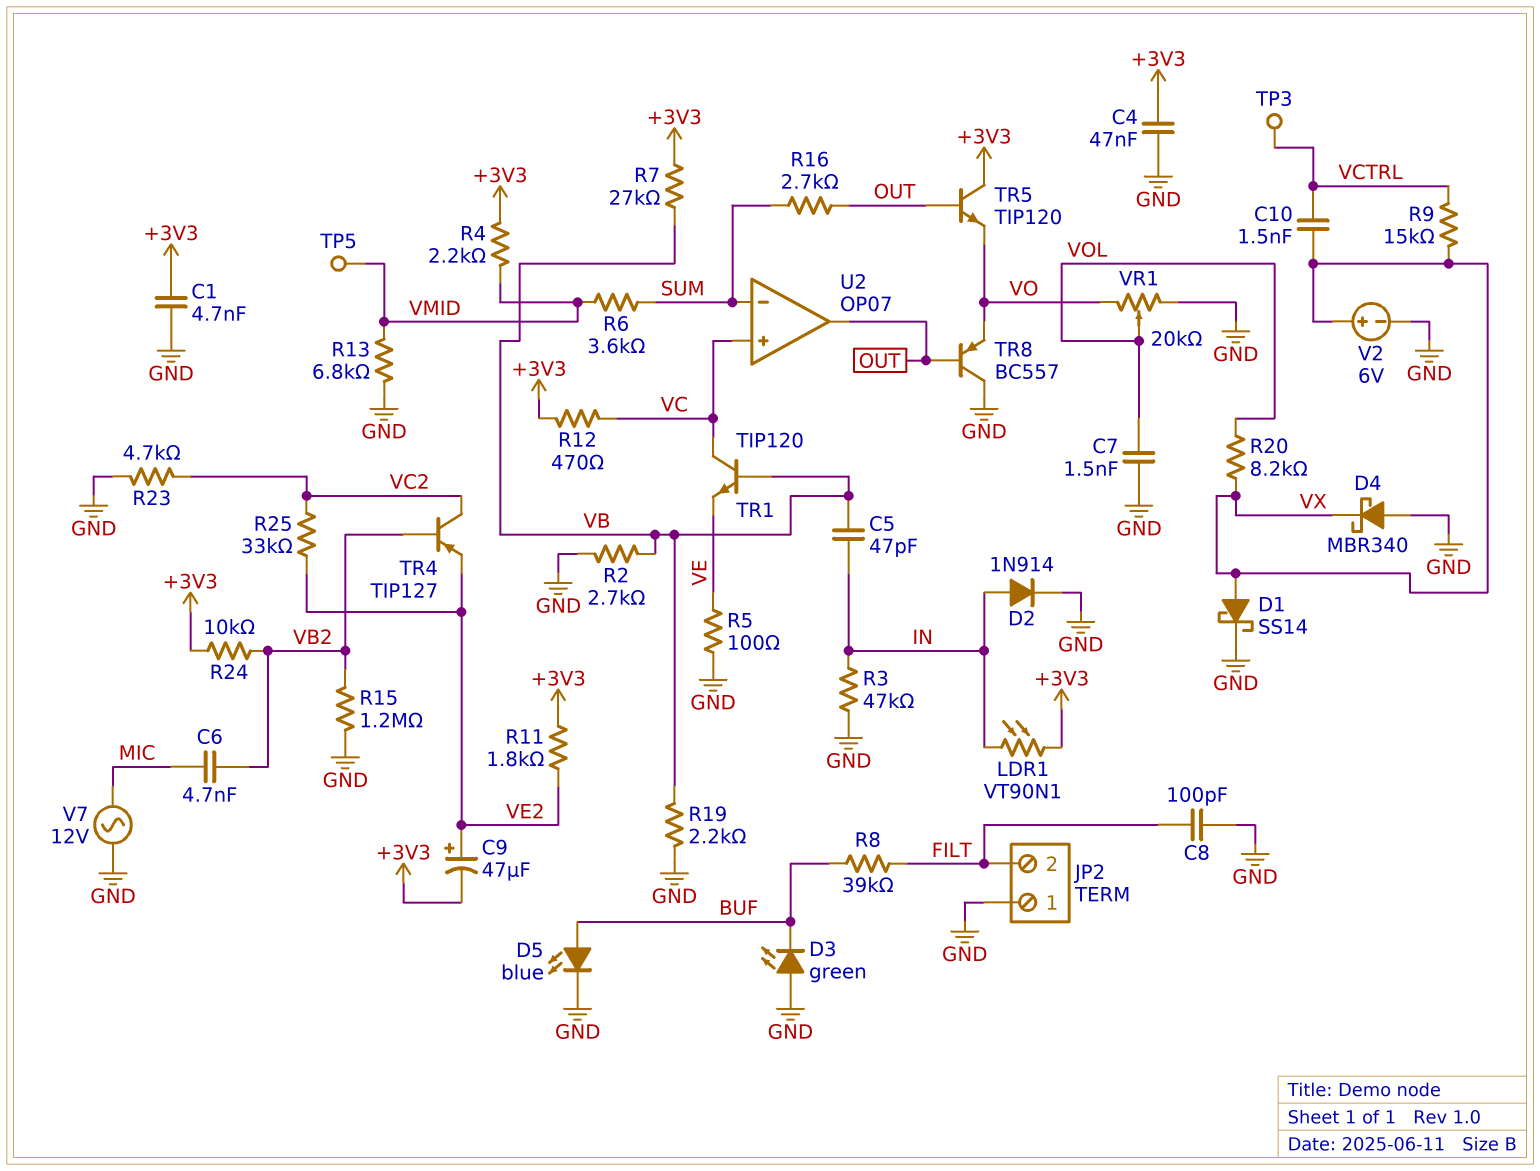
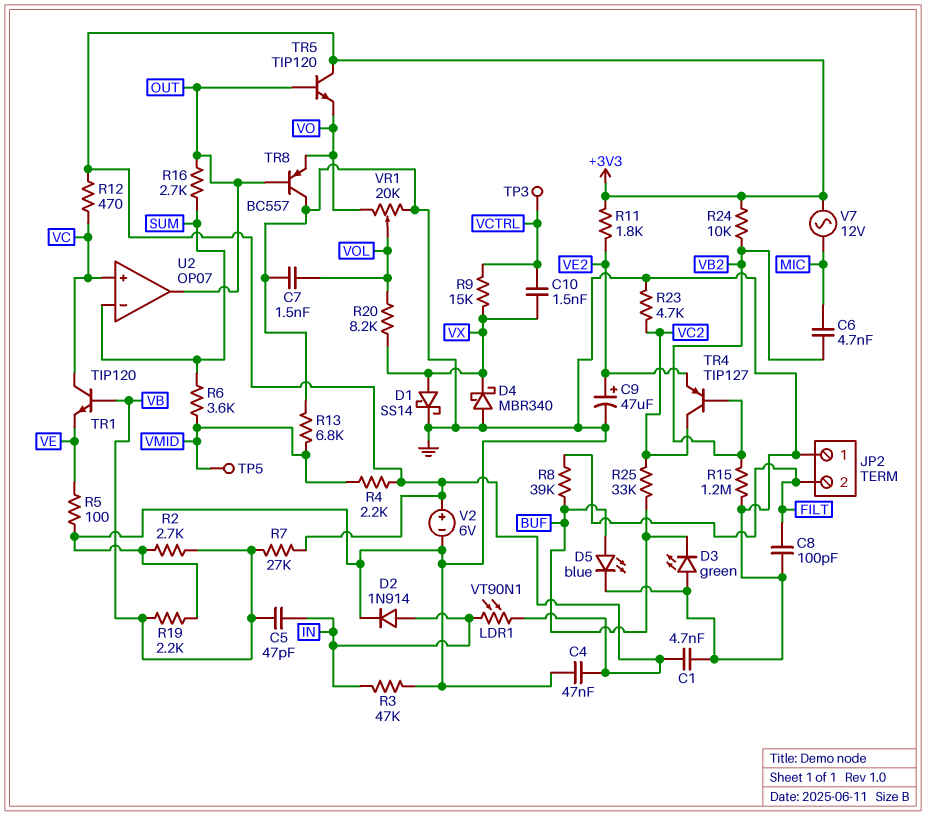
C9: 47uF (plus VE2, minus +3V3) -> 47uF (plus VE2, minus GND)
R25: 33k (VC2, VE2) -> 33k (BUF, VC2)
V2: 6V (plus VX, minus GND) -> 6V (plus +3V3, minus GND)
V7: AC 12V (GND, MIC) -> AC 12V (+3V3, MIC)

